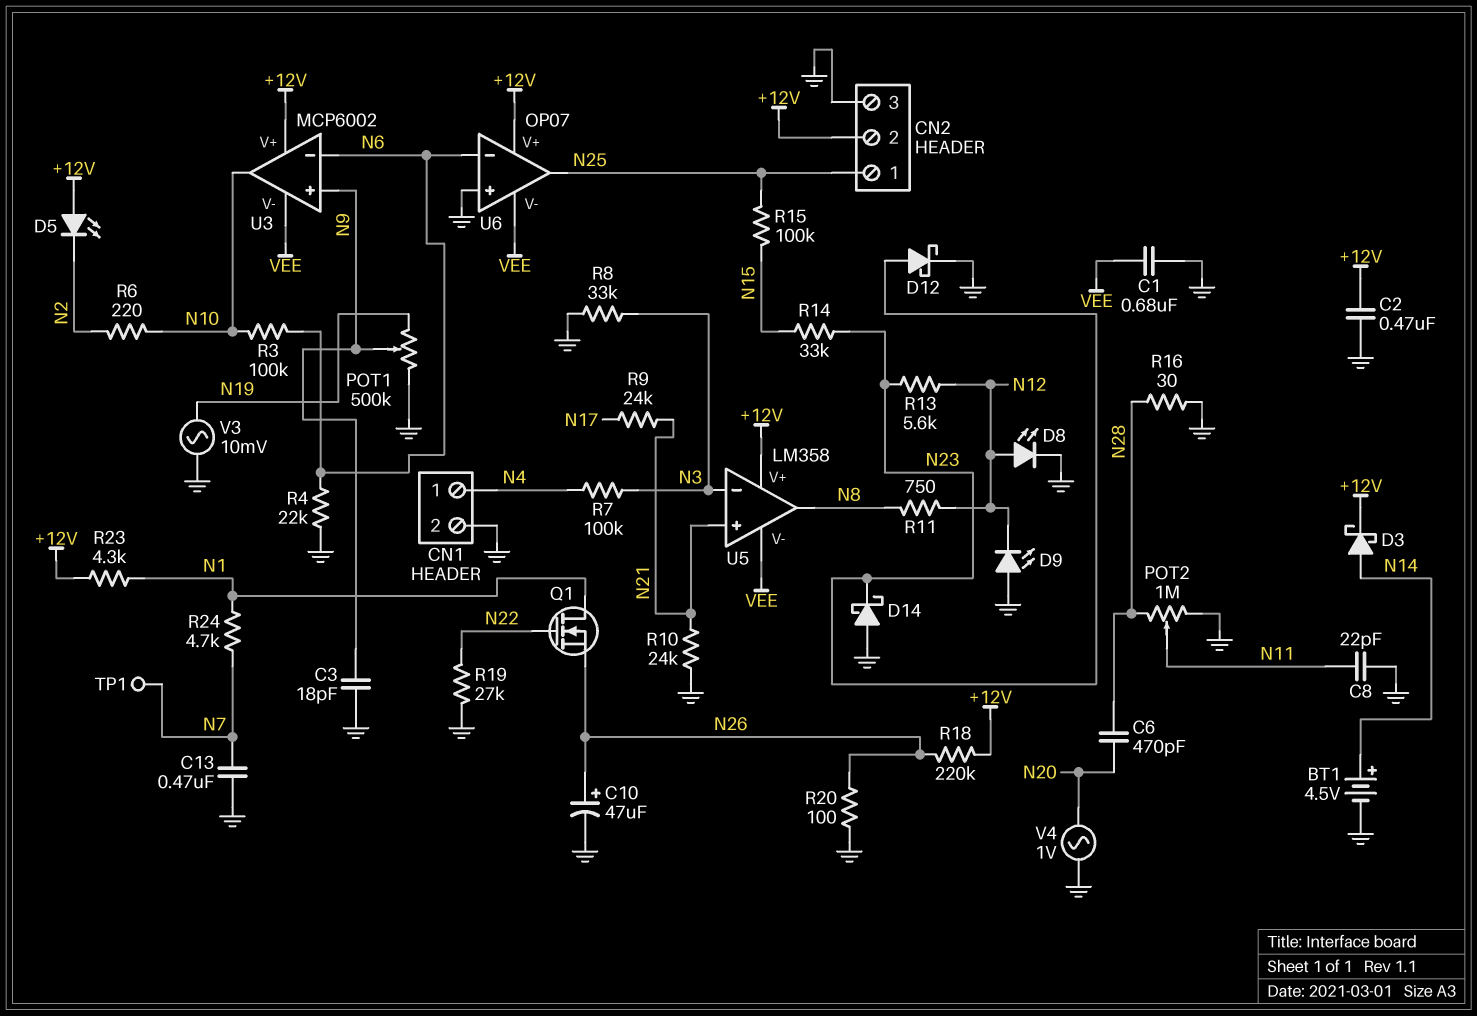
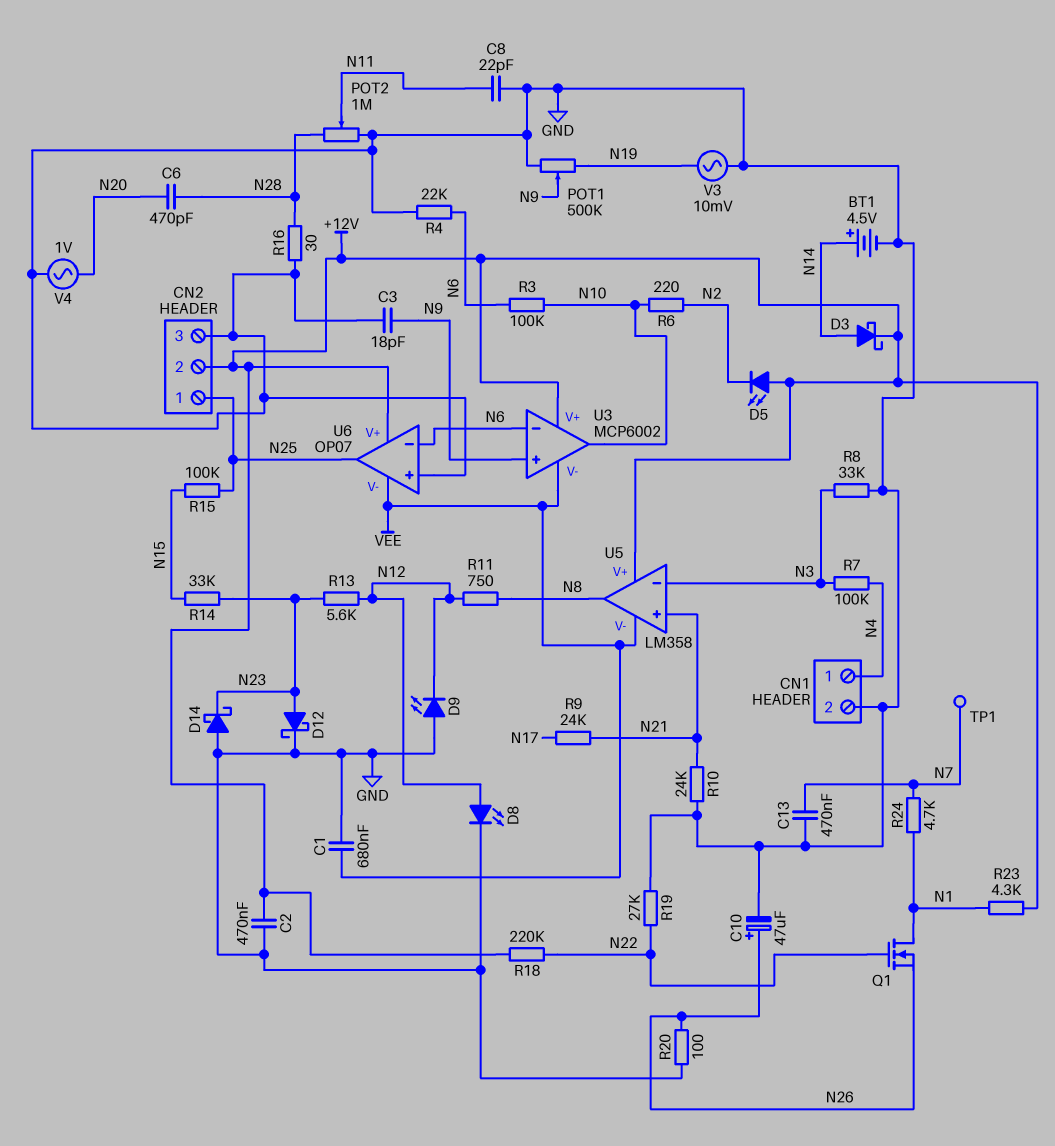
R18: 220k (+12V, N26) -> 220k (+12V, N22)

